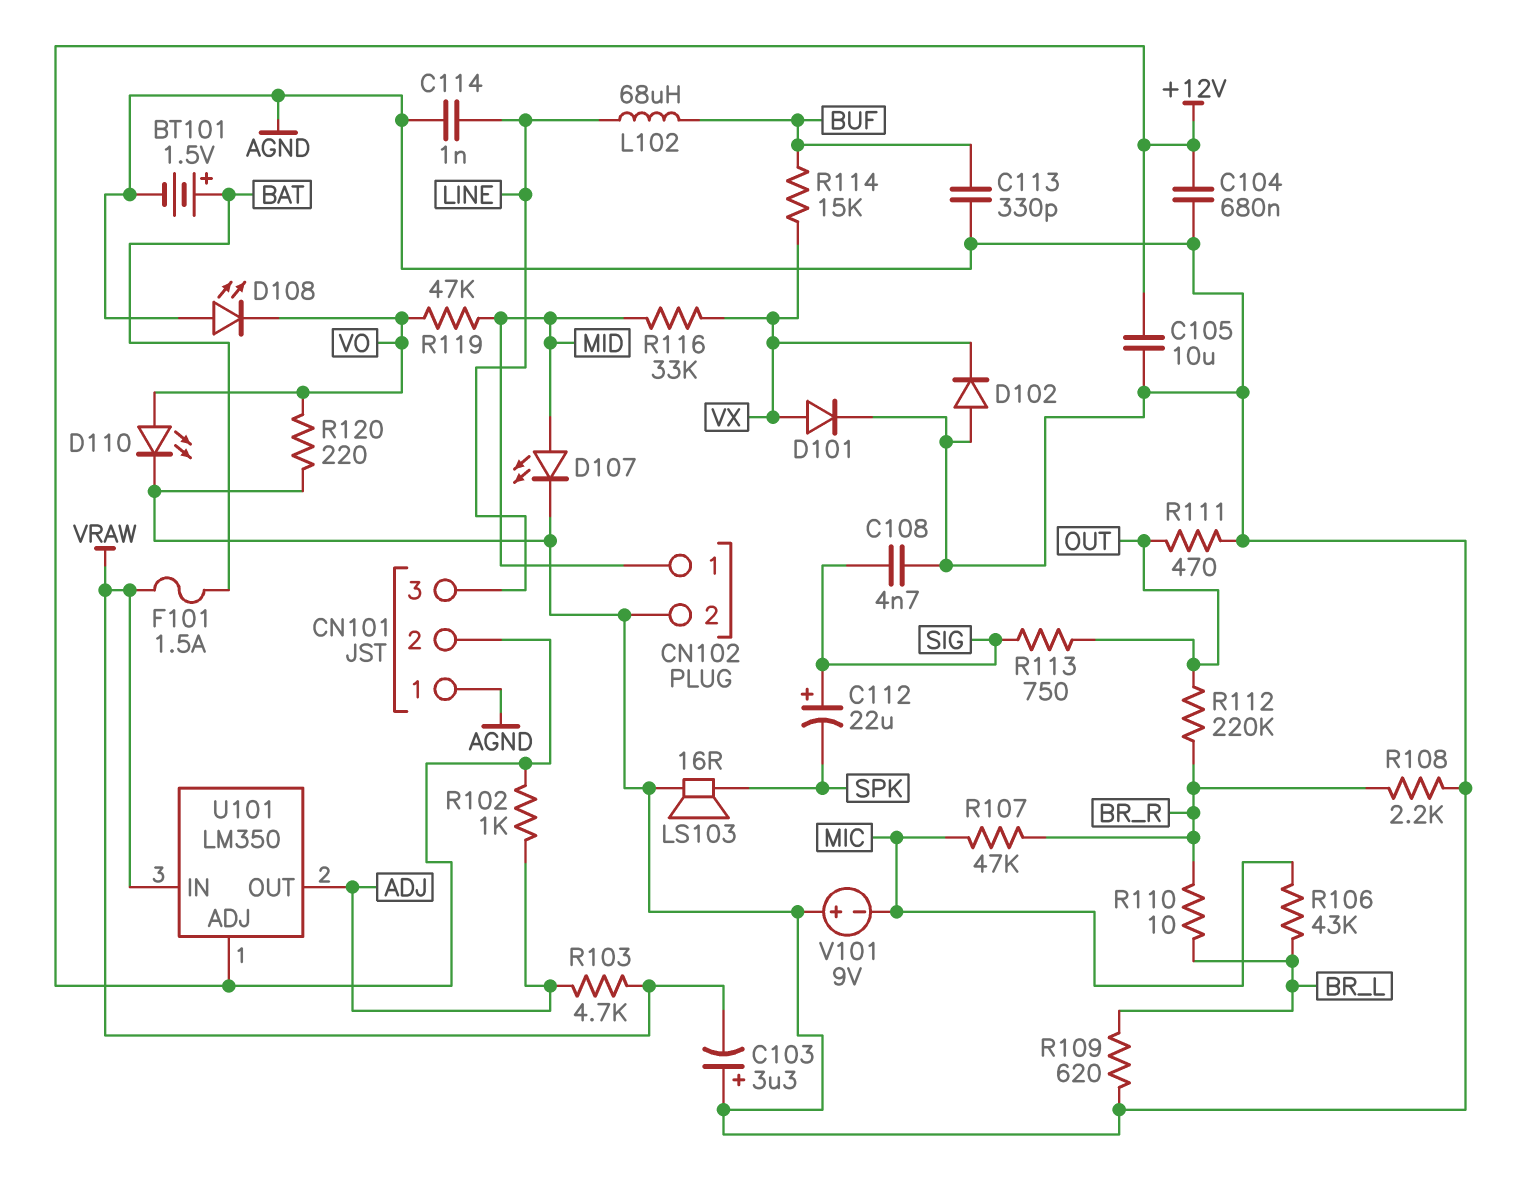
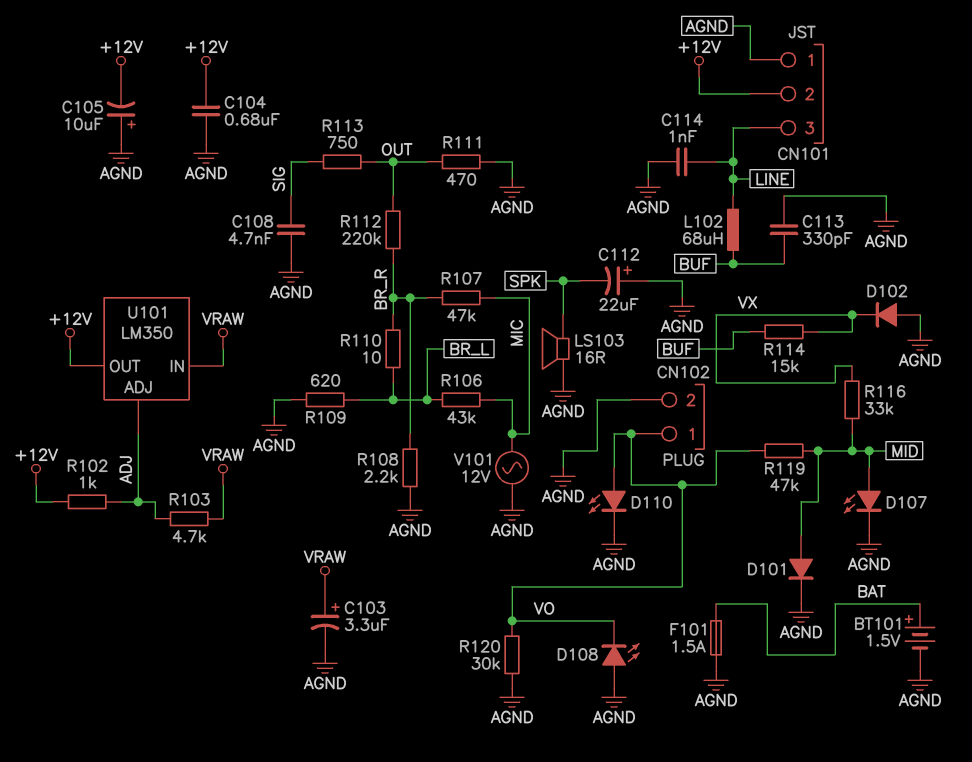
C103: 3.3uF (plus AGND, minus VRAW) -> 3.3uF (plus VRAW, minus AGND)
C105: 10uF (+12V, AGND) -> 10uF (plus AGND, minus +12V)
C112: 22uF (plus SIG, minus SPK) -> 22uF (plus AGND, minus SPK)
CN102 pin 1: MID -> VO
D101: diode (A VX, K AGND) -> diode (A MID, K AGND)
F101: 1.5A (BAT, VRAW) -> 1.5A (AGND, BAT)
R120: 220 (AGND, VO) -> 30k (AGND, VO)
U101 pin ADJ: +12V -> ADJ
U101 pin OUT: ADJ -> +12V
V101: 9V (plus AGND, minus MIC) -> AC 12V (AGND, MIC)

